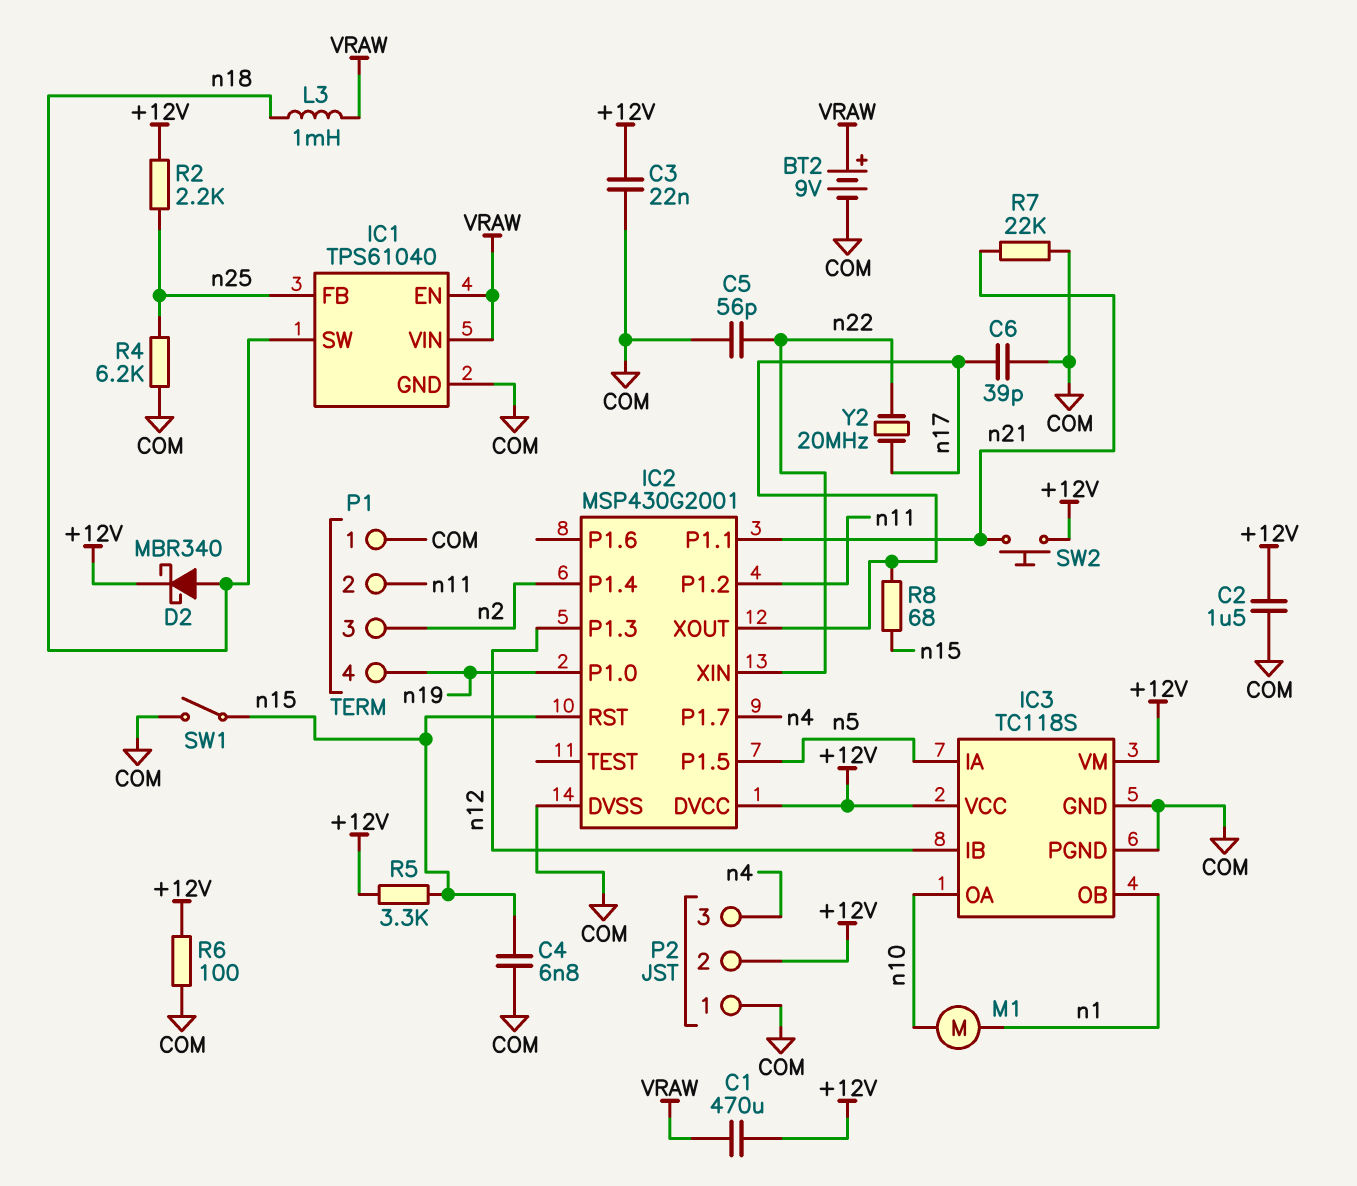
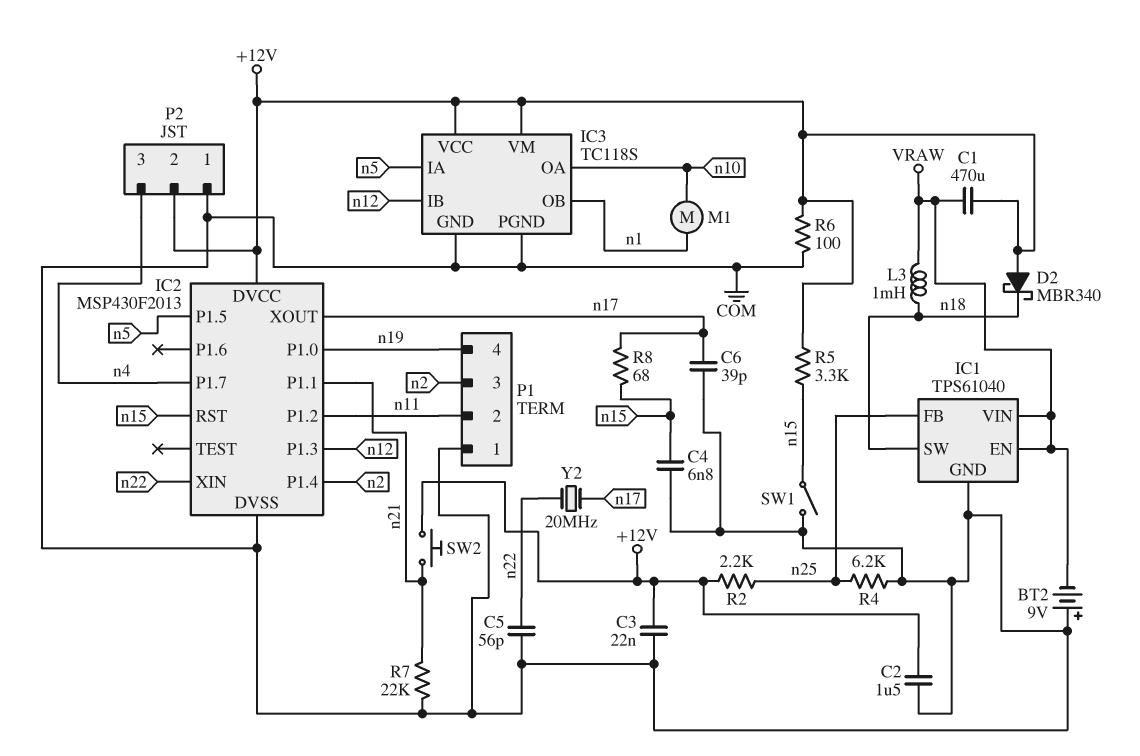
BT2: 9V (plus VRAW, minus COM) -> 9V (plus COM, minus VRAW)
D2: schottky MBR340 (A n18, K +12V) -> schottky MBR340 (A +12V, K n18)
IC2: MSP430G2001 -> MSP430F2013

